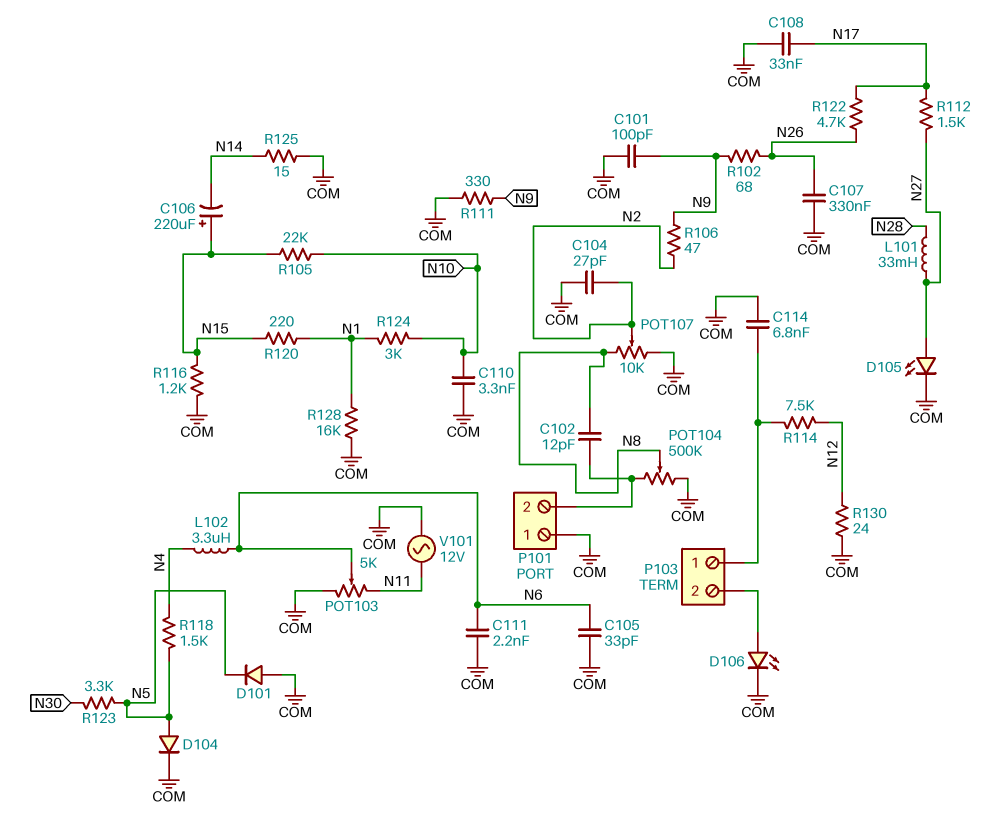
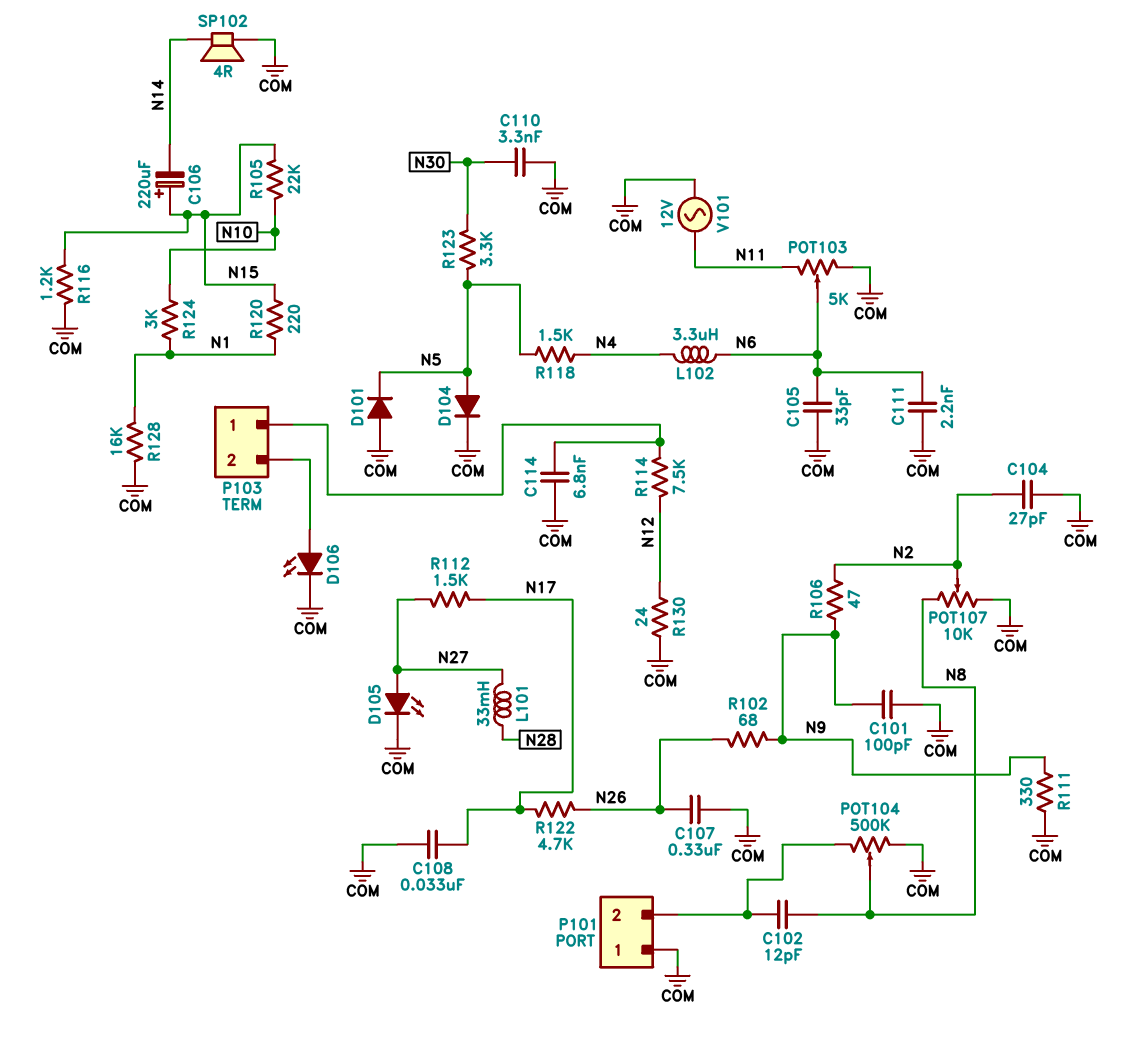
C110: 3.3nF (COM, N10) -> 3.3nF (COM, N30)
R125: 15 (COM, N14) -> none
SP102: none -> speaker 4R (COM, N14)

